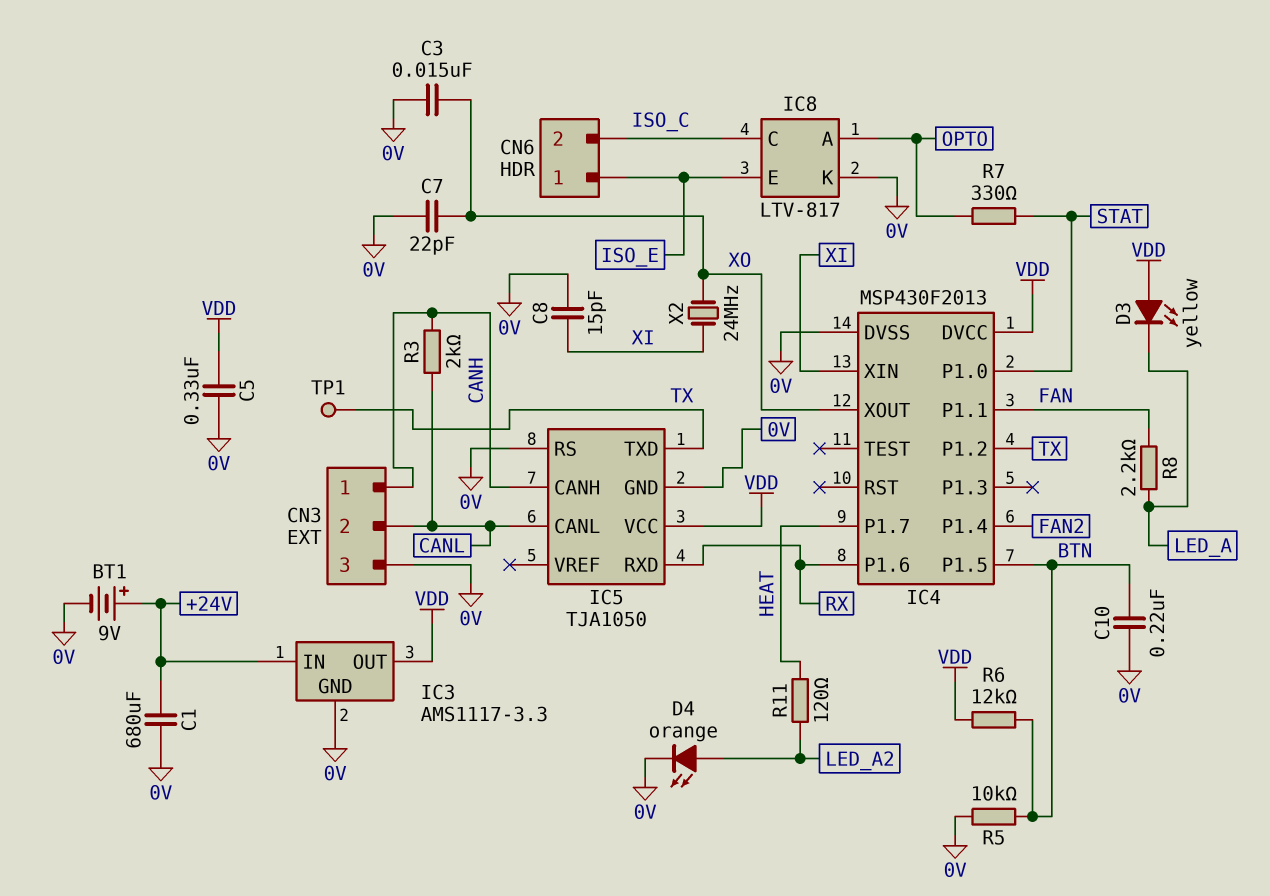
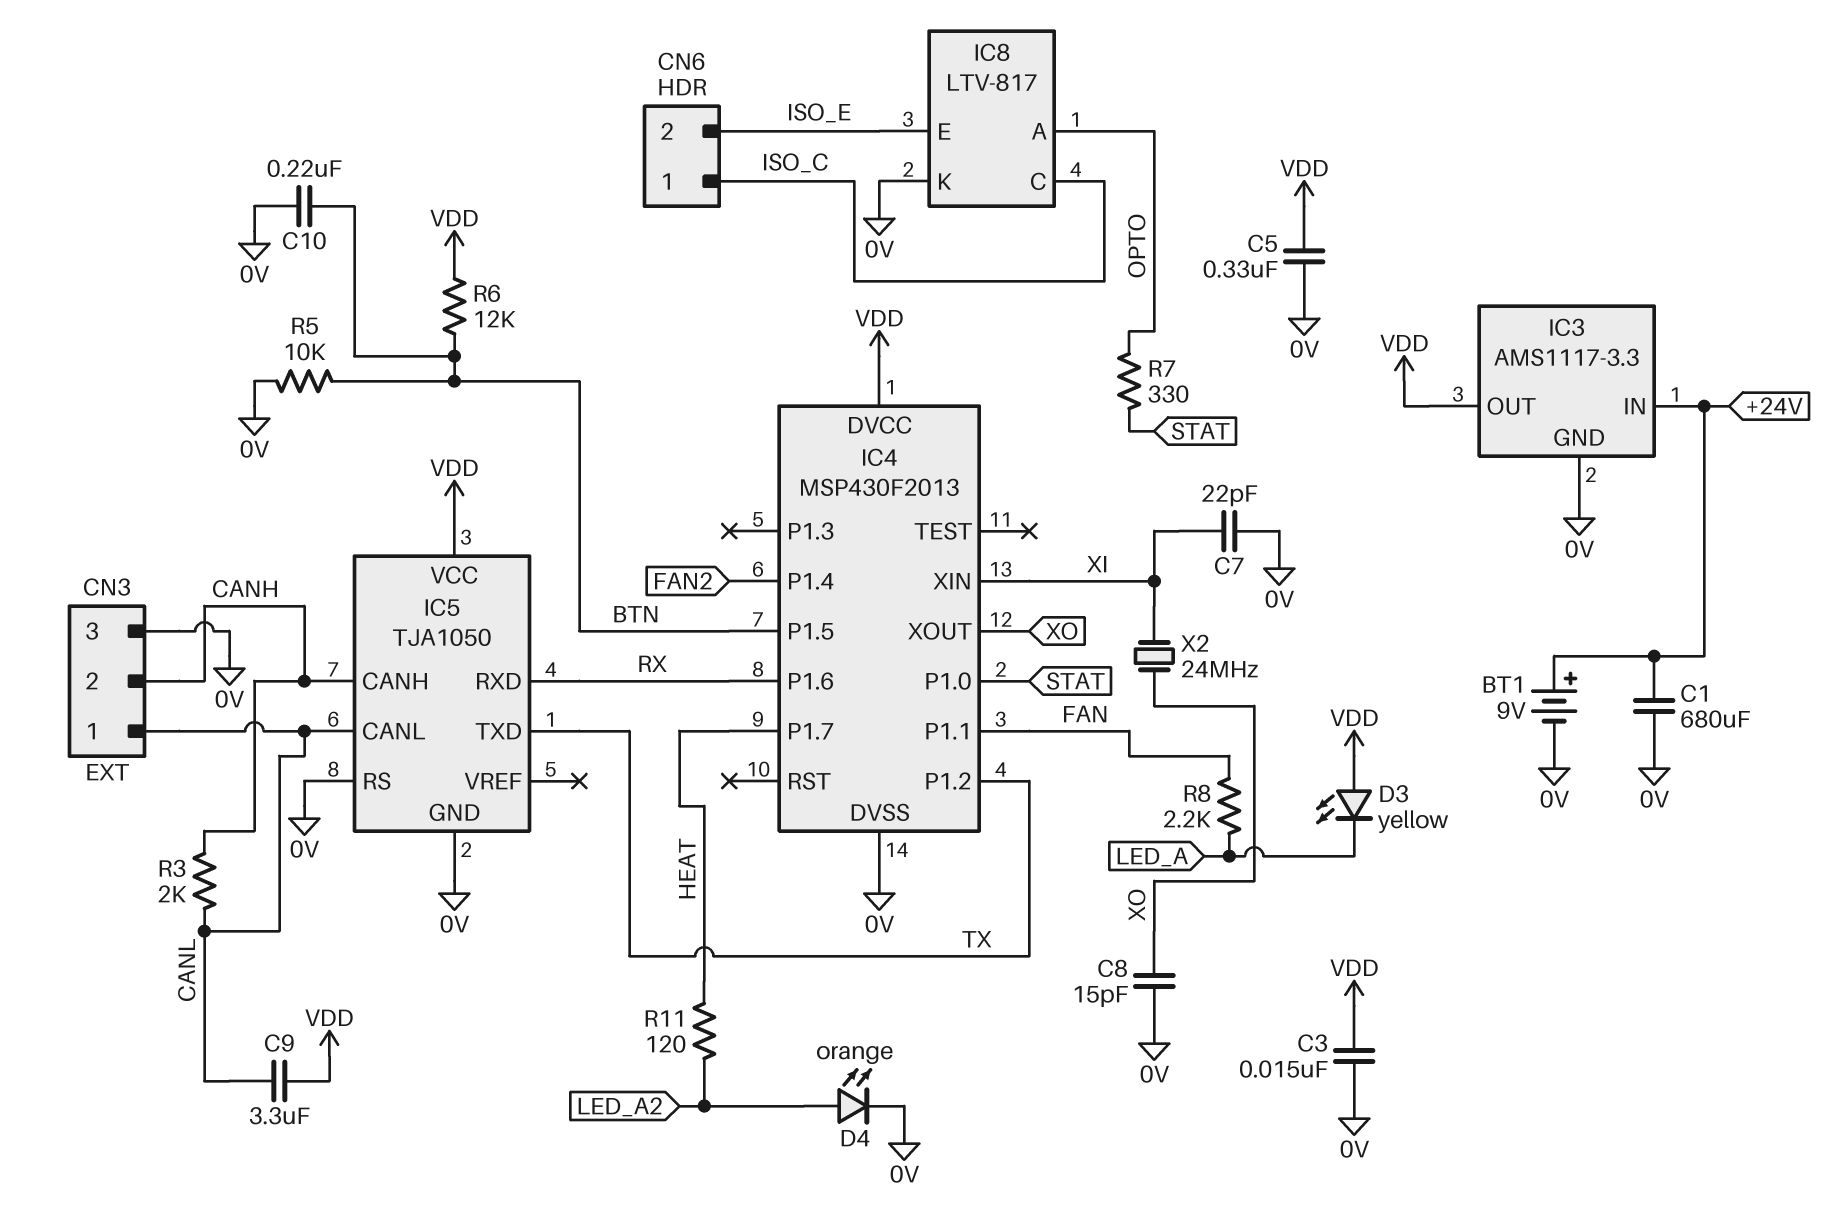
C3: 15nF (0V, XO) -> 15nF (0V, VDD)
C7: 22pF (0V, XO) -> 22pF (0V, XI)
C8: 15pF (0V, XI) -> 15pF (0V, XO)
C9: none -> 3.3uF (CANL, VDD)
CN3 pin 1: CANH -> CANL
CN3 pin 2: CANL -> CANH
CN6 pin 1: ISO_E -> ISO_C
CN6 pin 2: ISO_C -> ISO_E
TP1: test point (TX) -> none

